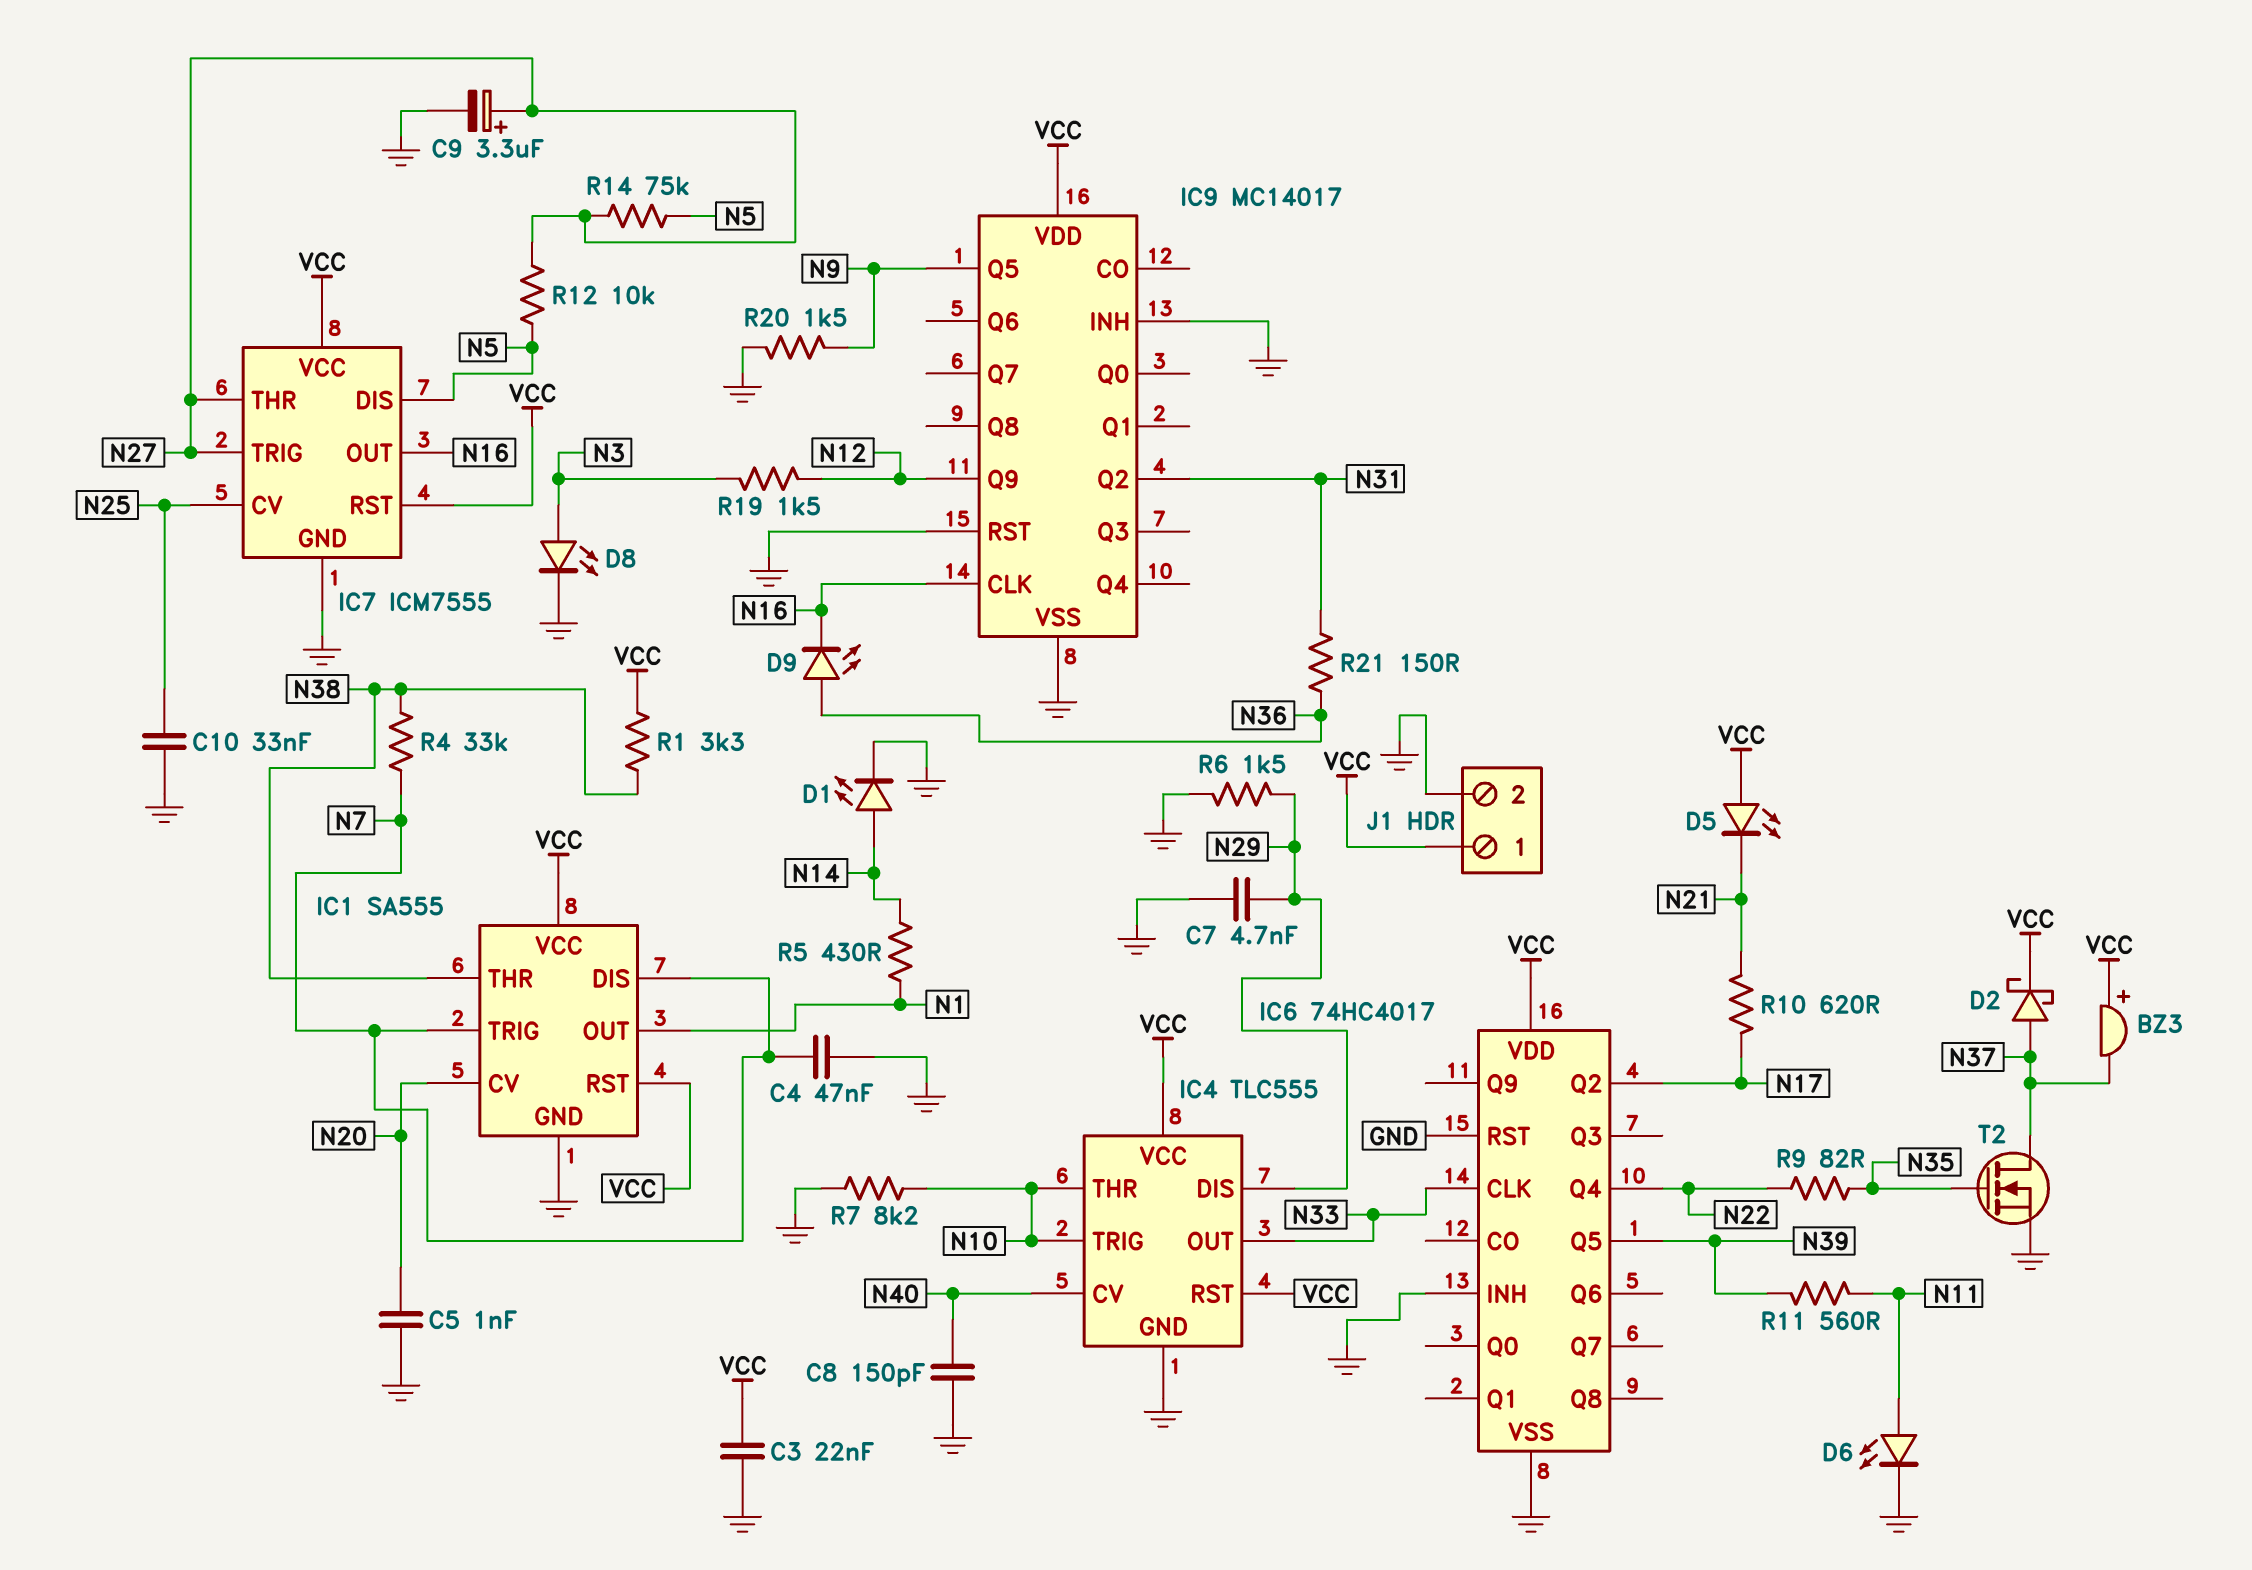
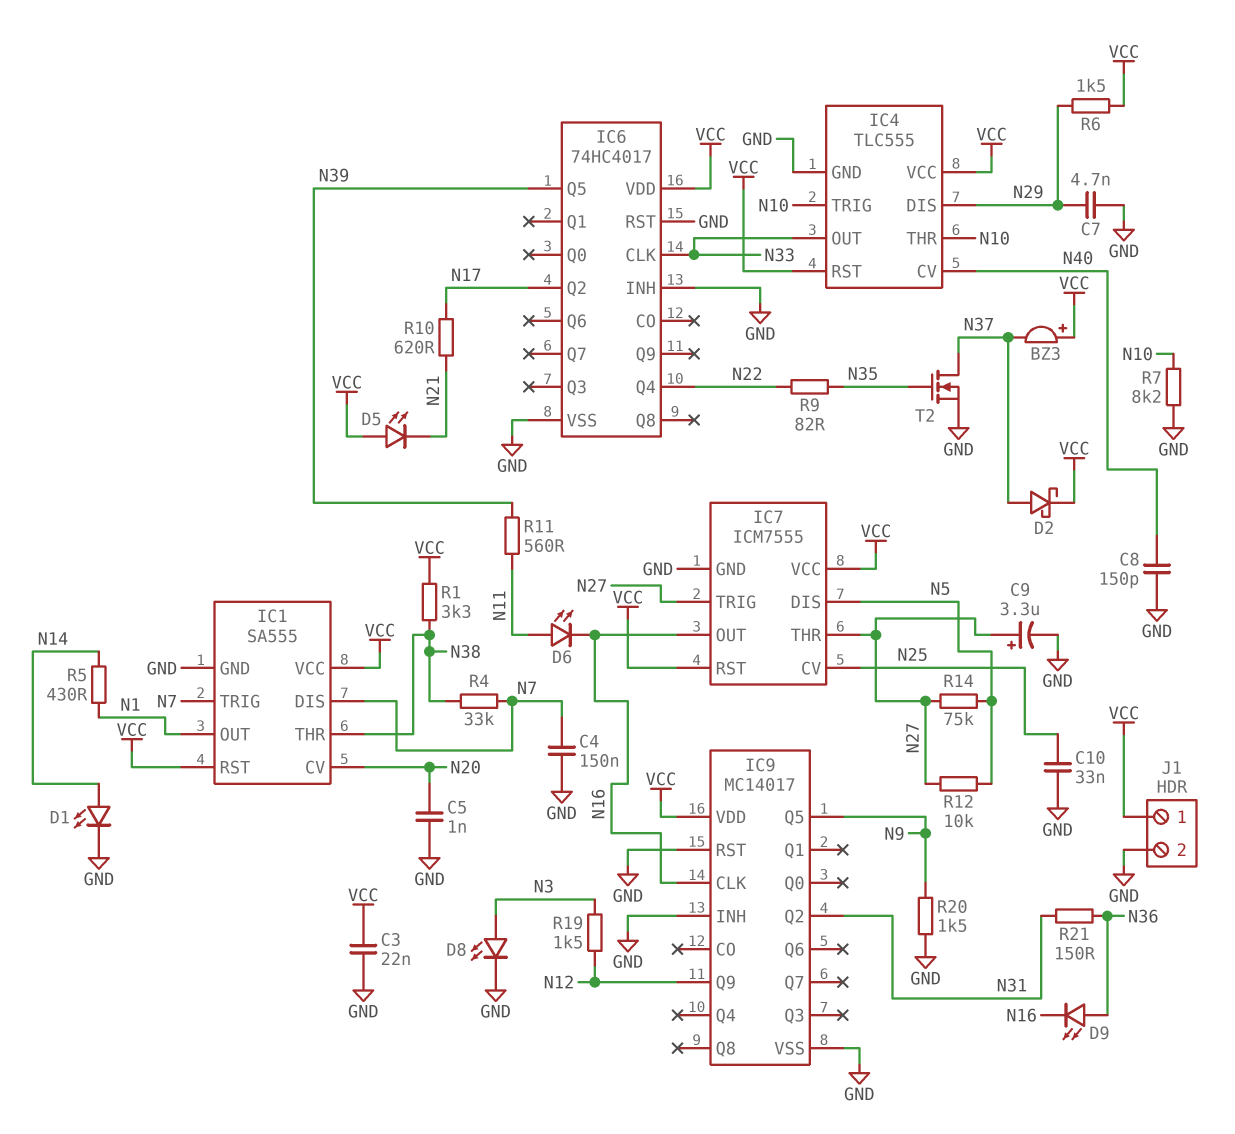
C4: 47nF (GND, N7) -> 150nF (GND, N7)
D6: LED (A N11, K GND) -> LED (A N11, K N16)
R6: 1.5k (GND, N29) -> 1.5k (N29, VCC)

